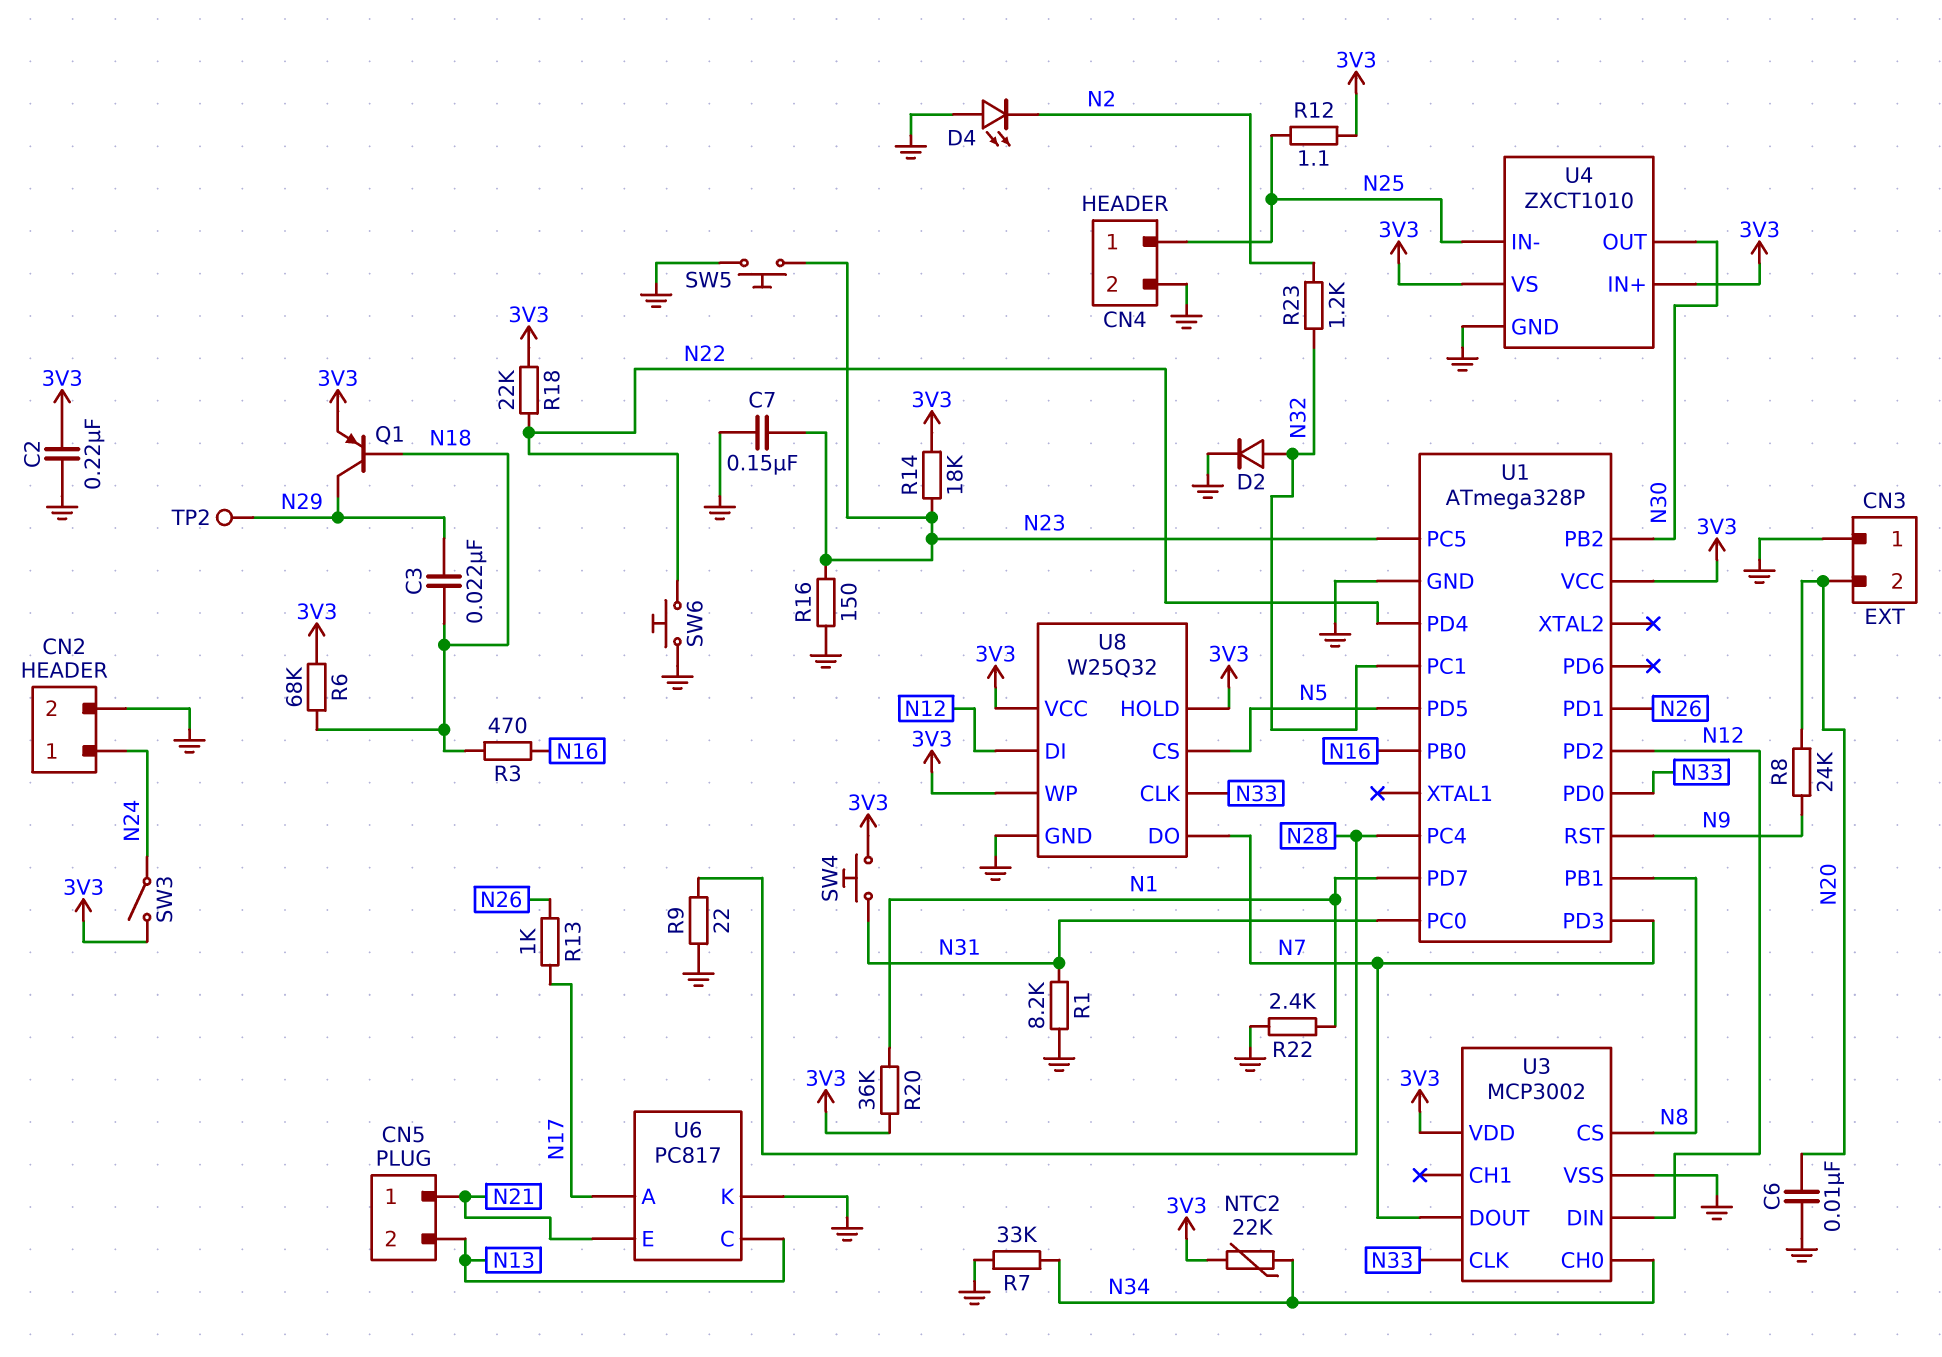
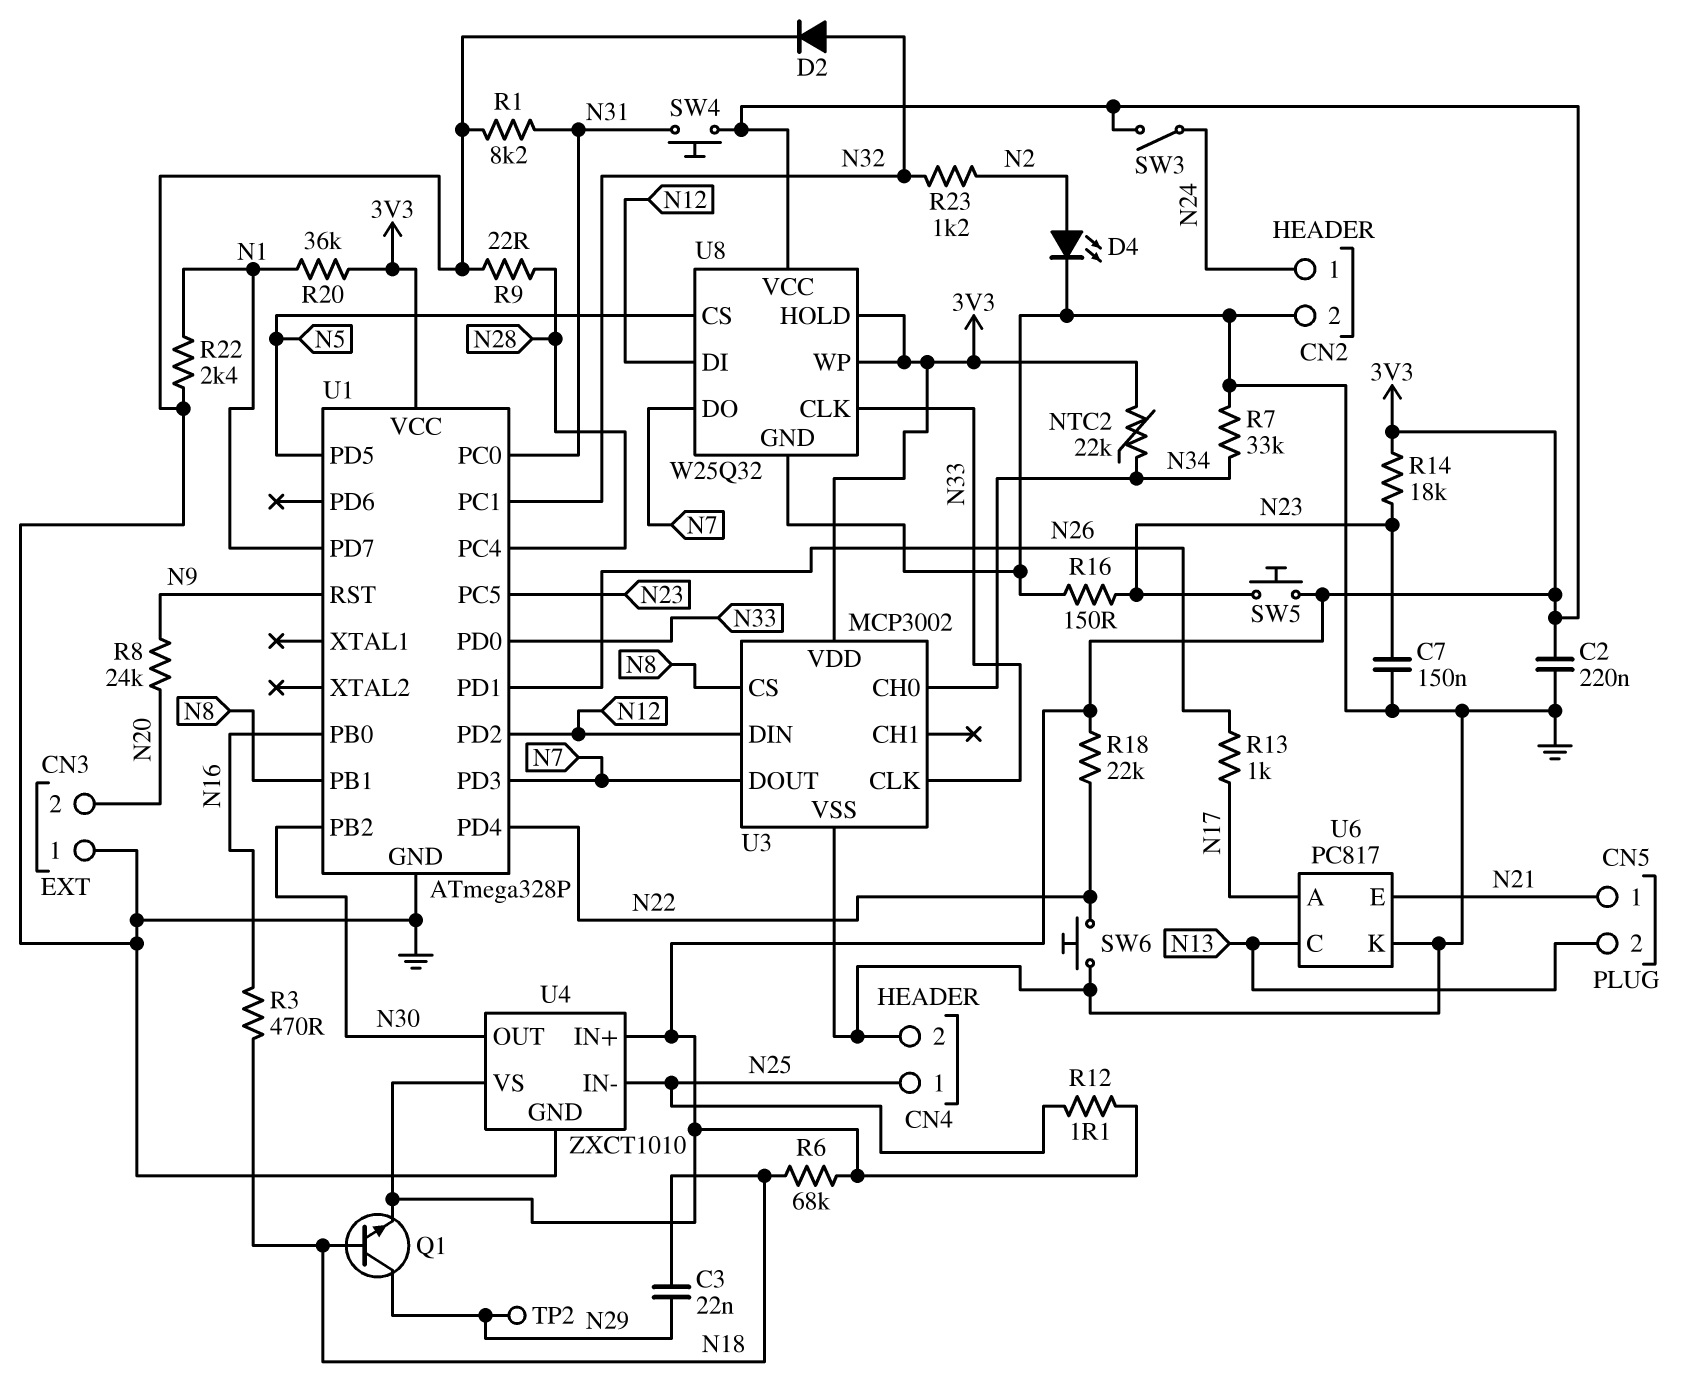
C6: 10nF (GND, N20) -> none
D4: LED (A GND, K N2) -> LED (A N2, K GND)
Q1: PNP (B N18, C N29, E 3V3) -> NPN (B N18, C N29, E 3V3)
SW5: button (GND, N23) -> button (3V3, N23)

